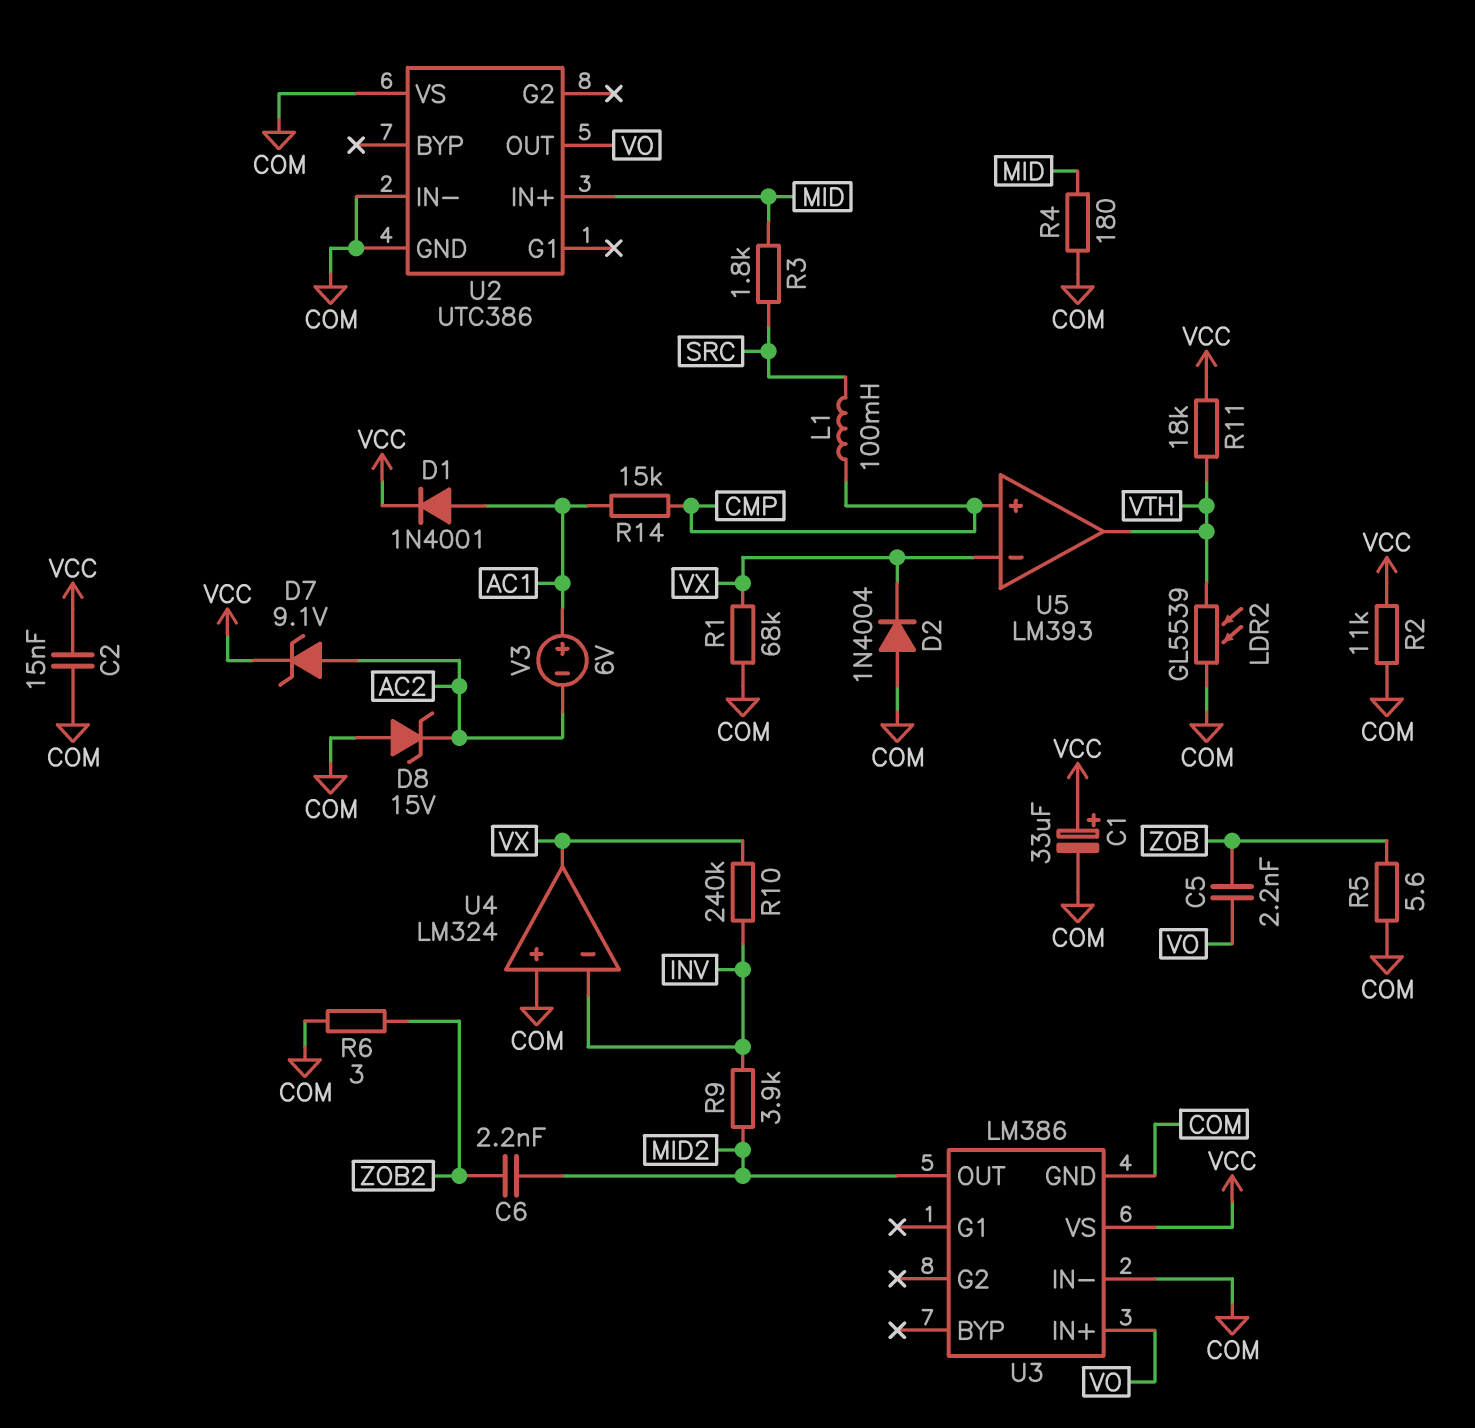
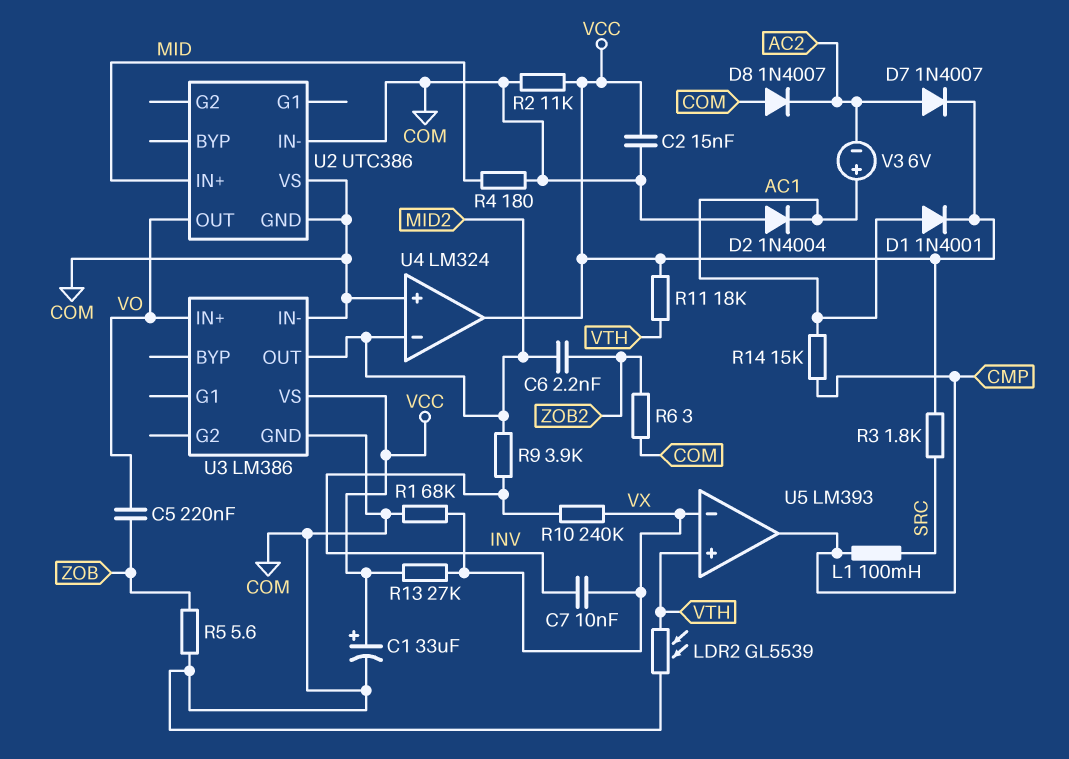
C5: 2.2nF (VO, ZOB) -> 220nF (VO, ZOB)
C7: none -> 10nF (INV, VX)
D2: diode 1N4004 (A COM, K VX) -> diode 1N4004 (A COM, K AC1)
D7: zener 9.1V (A AC2, K VCC) -> diode 1N4007 (A AC2, K VCC)
D8: zener 15V (A COM, K AC2) -> diode 1N4007 (A COM, K AC2)
R3: 1.8k (MID, SRC) -> 1.8k (SRC, VCC)
R13: none -> 27k (VCC, VX)
U4 pin in-: INV -> MID2
U4 pin out: VX -> VCC
U5 pin in+: CMP -> VTH
U5 pin out: VTH -> CMP

